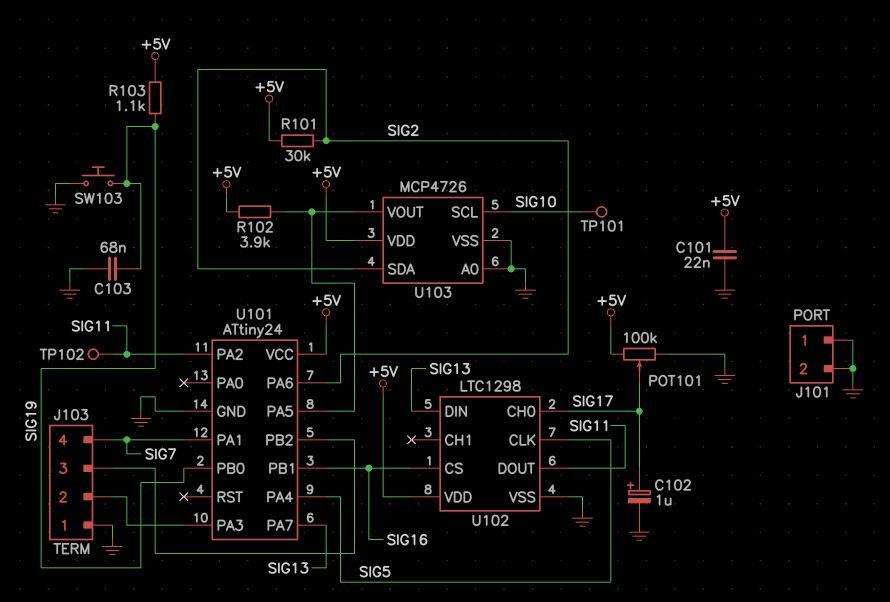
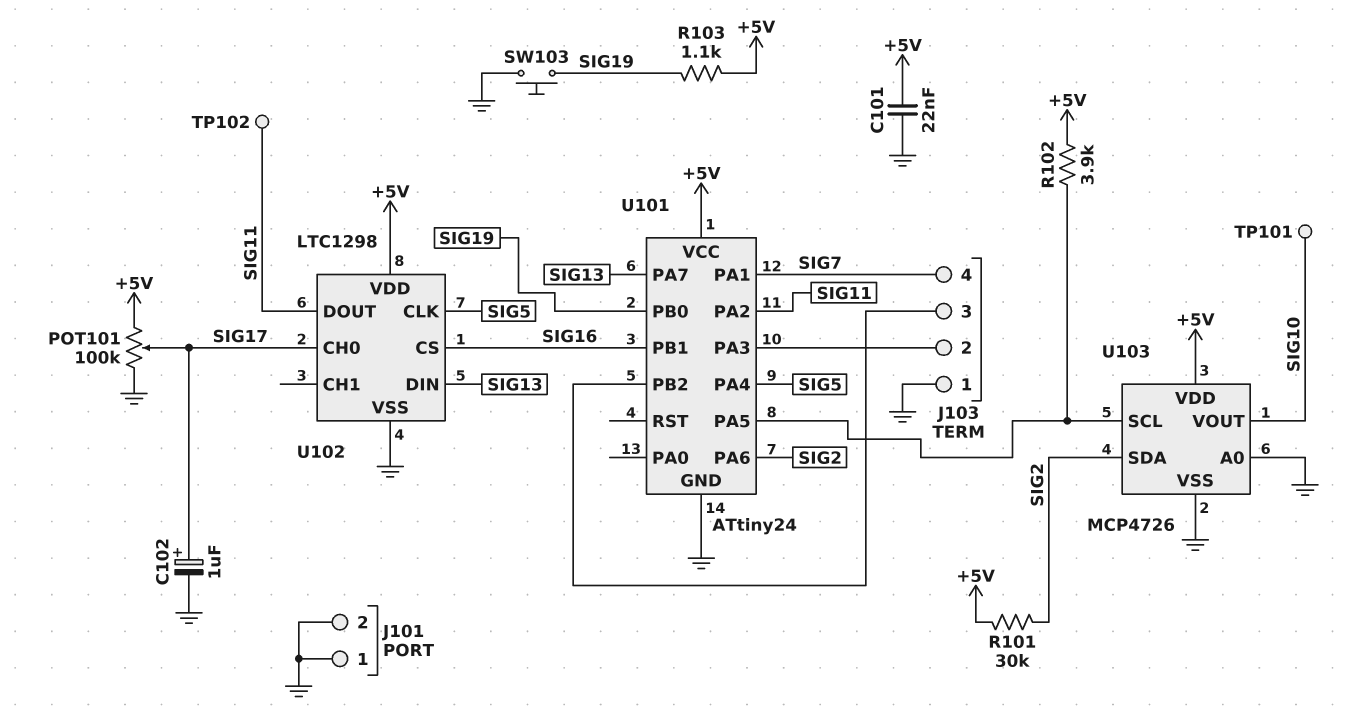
C103: 68nF (GND, SIG19) -> none
U103 pin SCL: SIG10 -> U101/PA5
U103 pin VOUT: U101/PA5 -> SIG10

